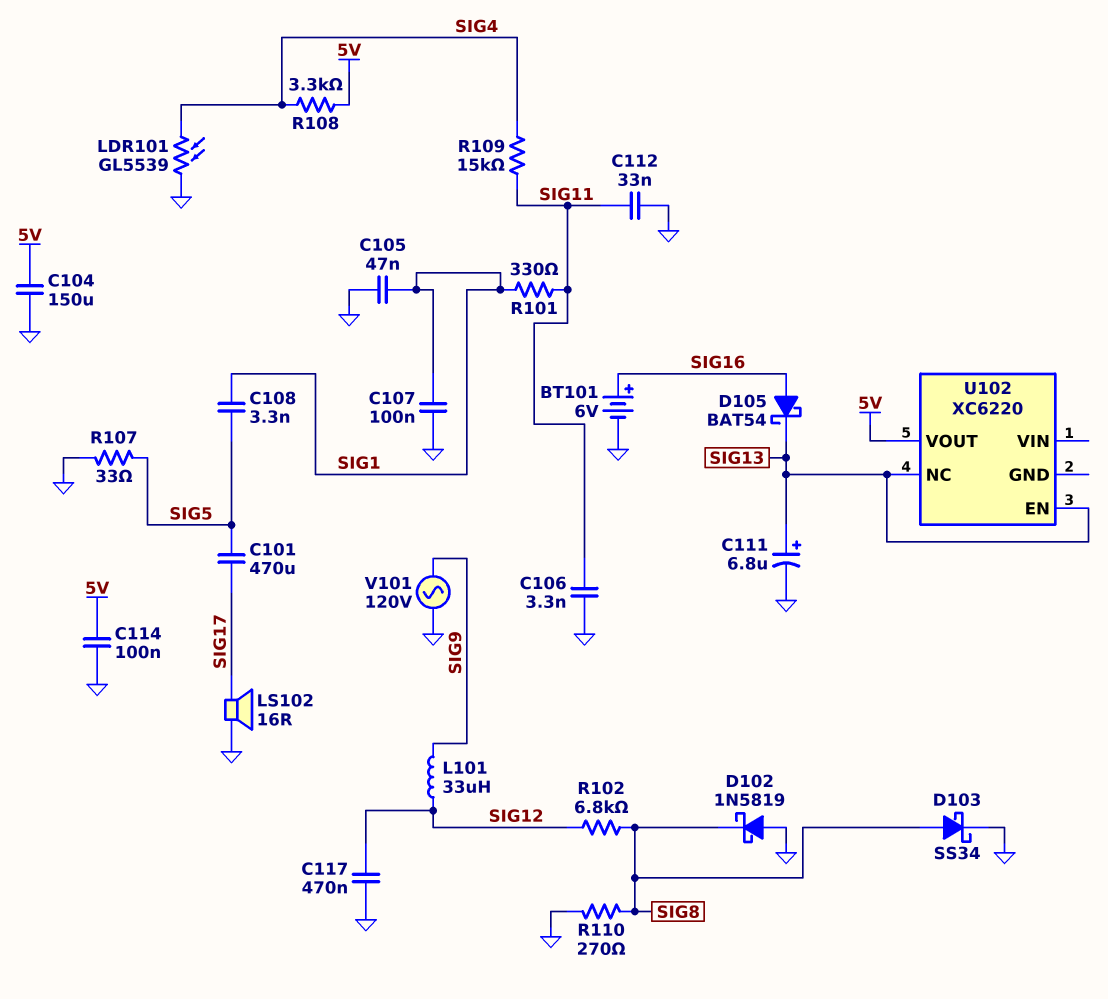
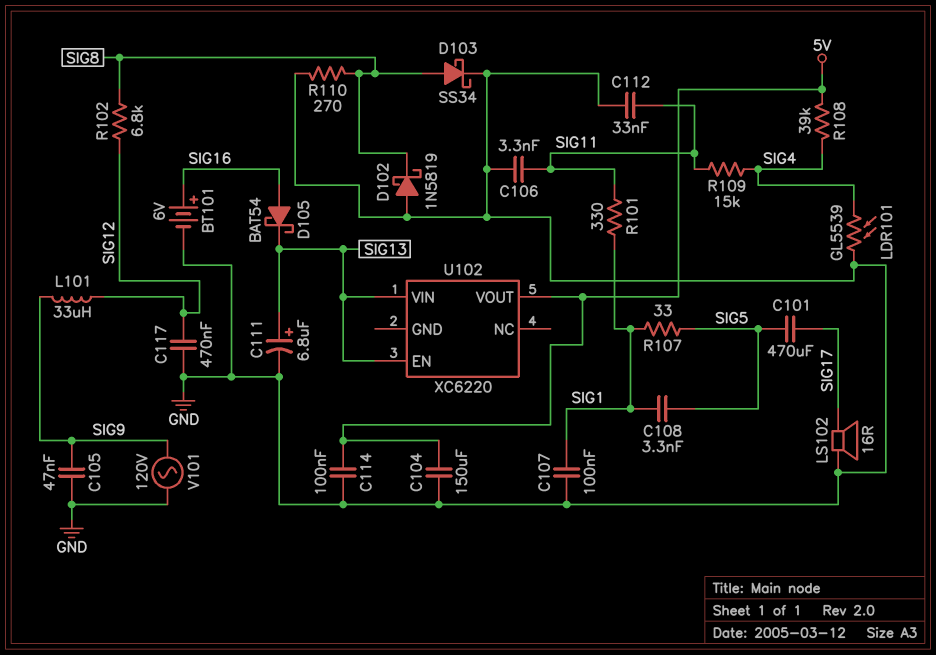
C105: 47nF (GND, SIG1) -> 47nF (GND, SIG9)
R107: 33 (GND, SIG5) -> 33 (SIG1, SIG5)
R108: 3.3k (5V, SIG4) -> 39k (5V, SIG4)
U102 pin NC: SIG13 -> none
U102 pin VIN: none -> SIG13

